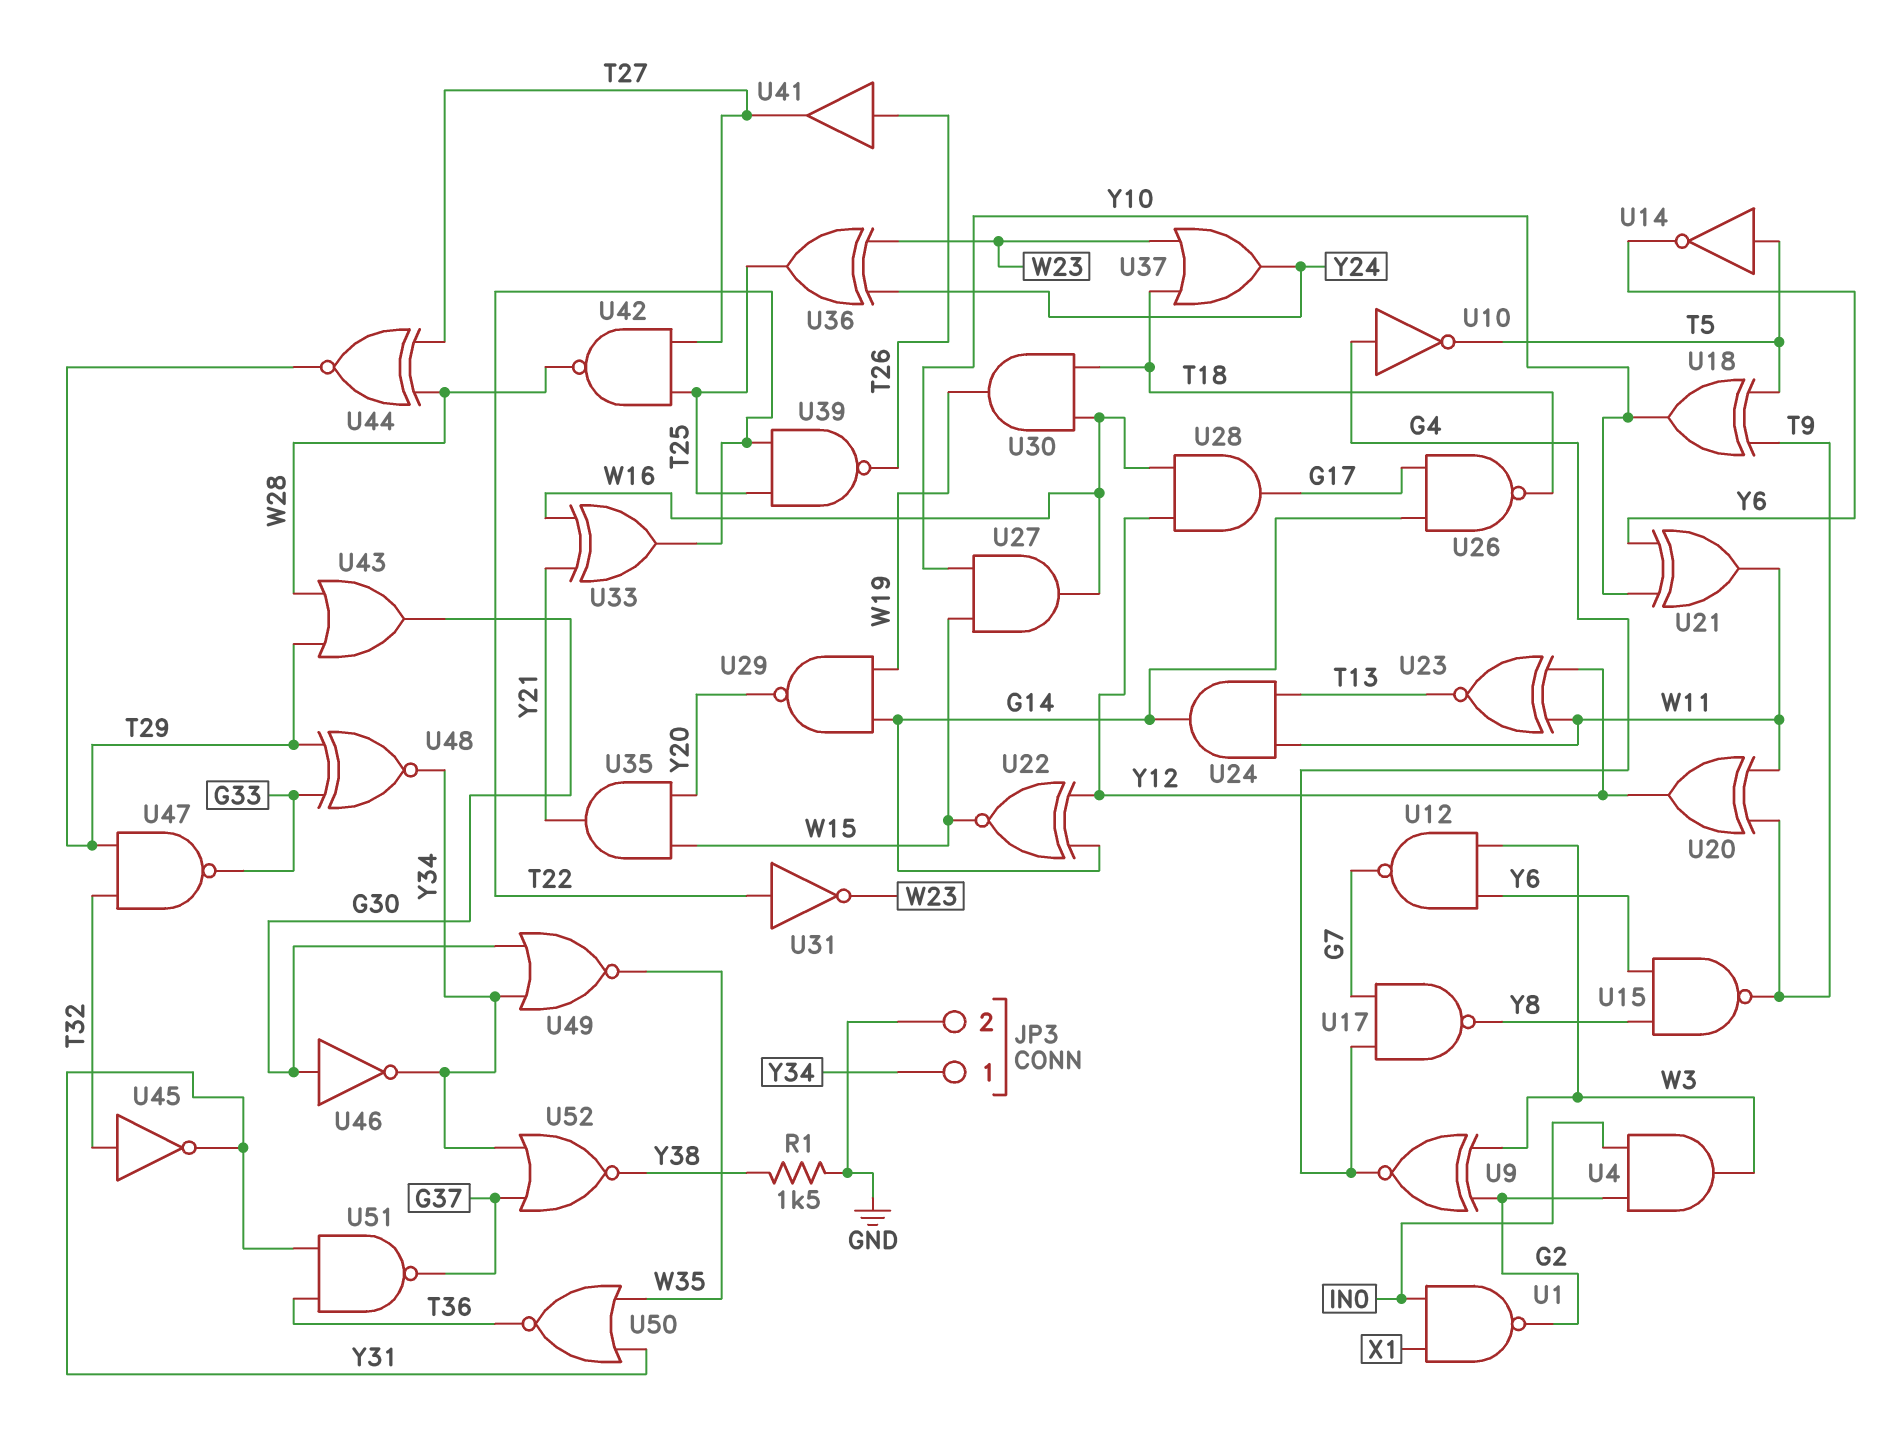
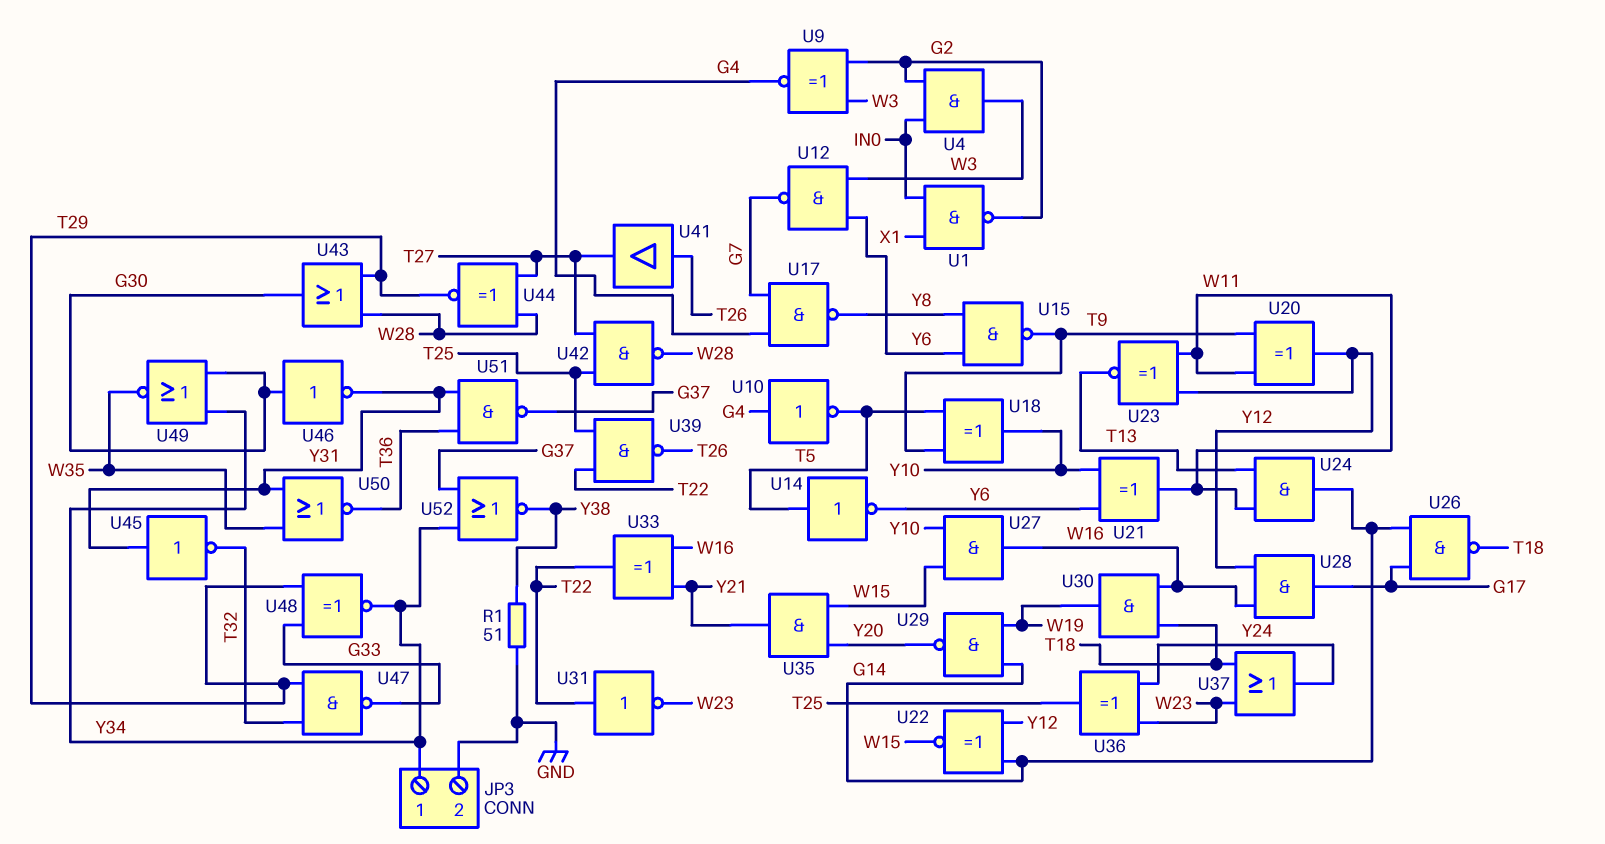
R1: 1.5k (GND, Y38) -> 51 (GND, Y38)
U45: NOT (in T32, out Y31) -> NOT (in Y31, out T32)
U46: NOT (in G30, out Y34) -> NOT (in G30, out Y31)

